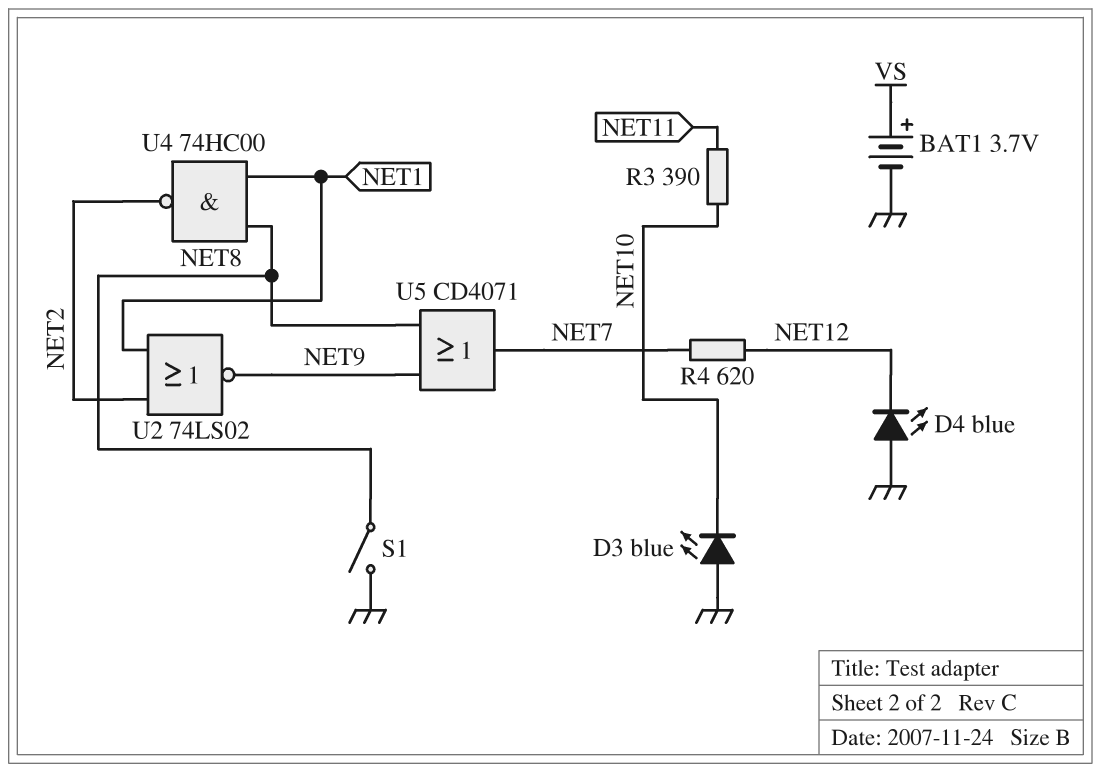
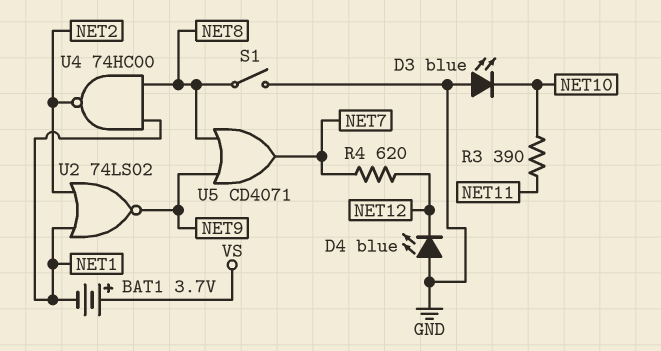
BAT1: 3.7V (plus VS, minus GND) -> 3.7V (plus VS, minus NET1)

